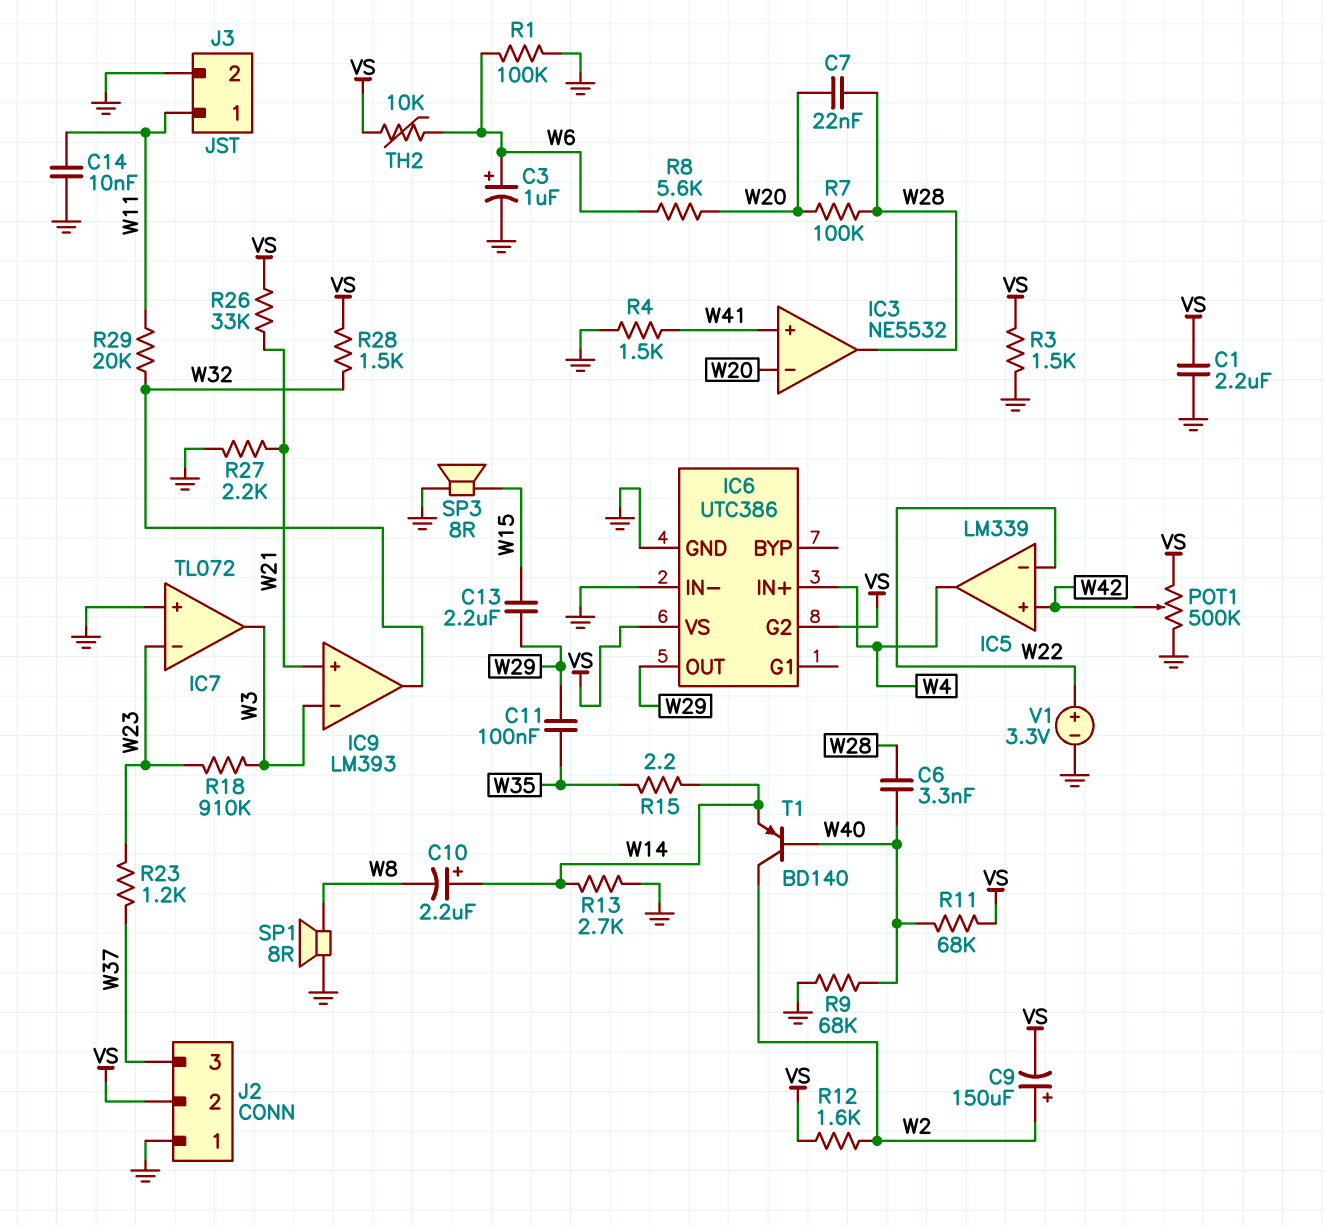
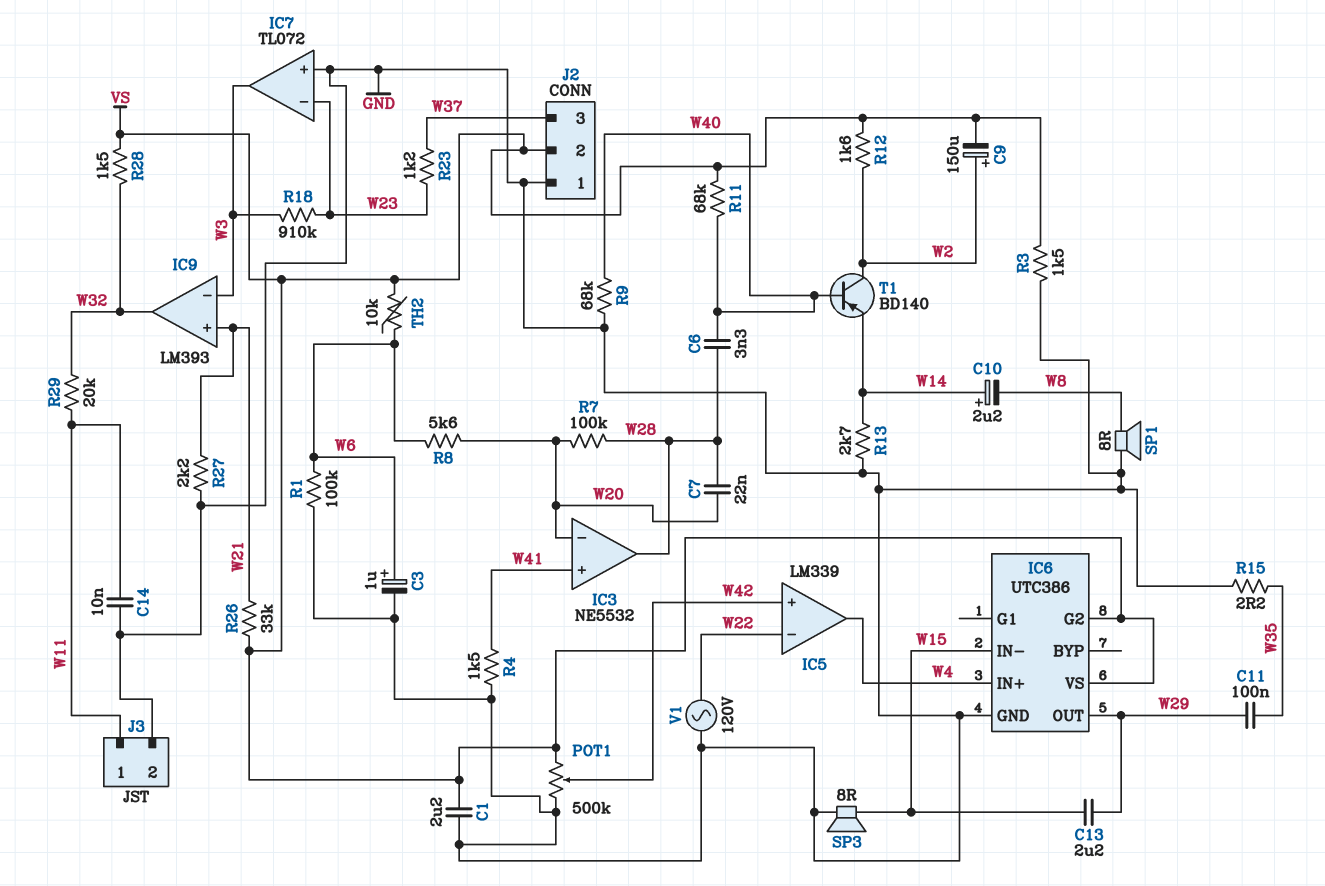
IC6 pin IN-: GND -> W15
R15: 2.2 (W14, W35) -> 2.2 (GND, W35)
V1: 3.3V (plus W22, minus GND) -> AC 120V (GND, W22)

